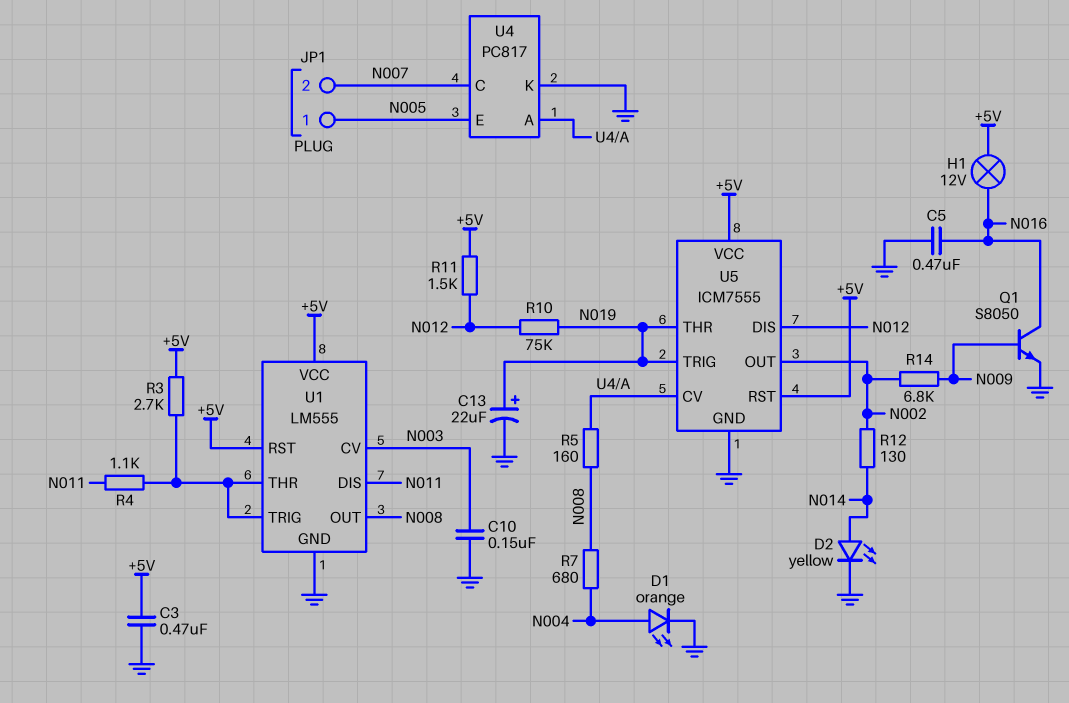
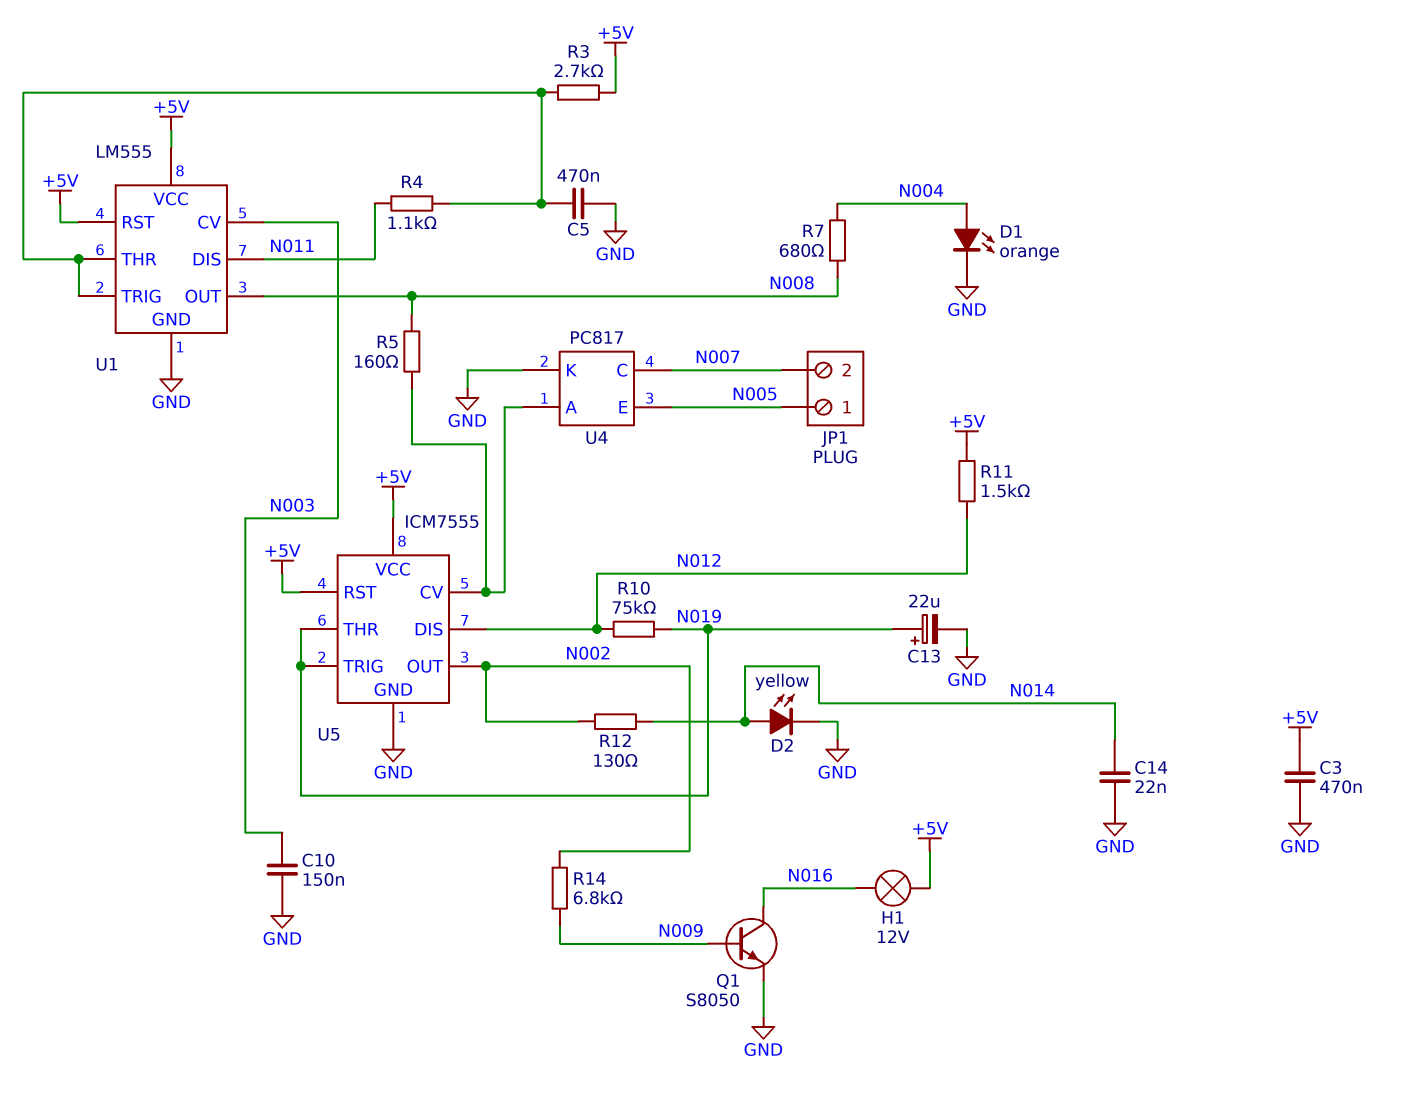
C5: 470nF (GND, N016) -> 470nF (GND, U1/THR)
C14: none -> 22nF (GND, N014)

